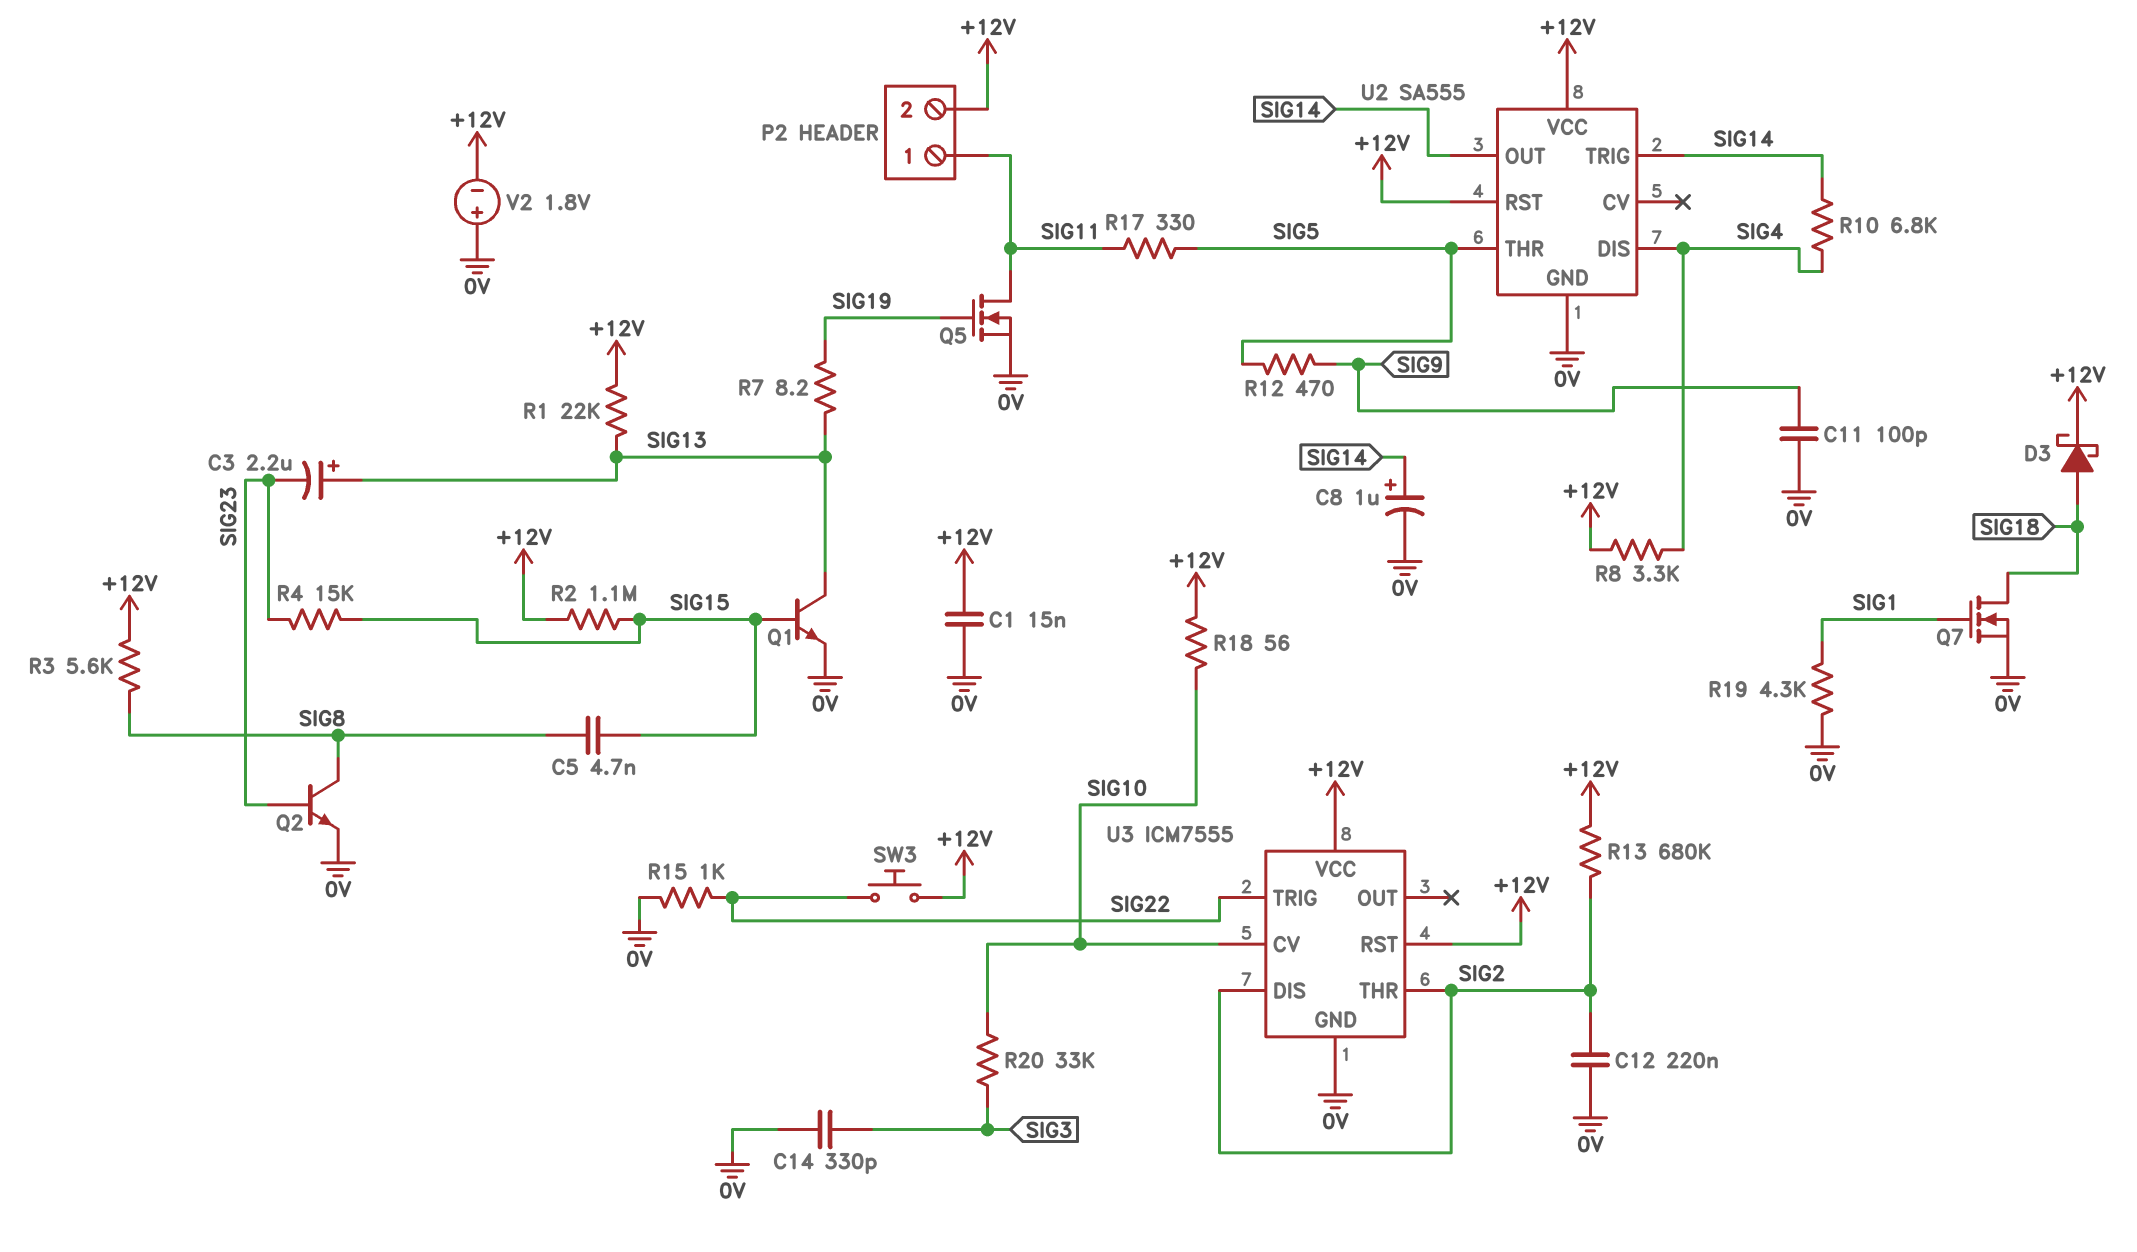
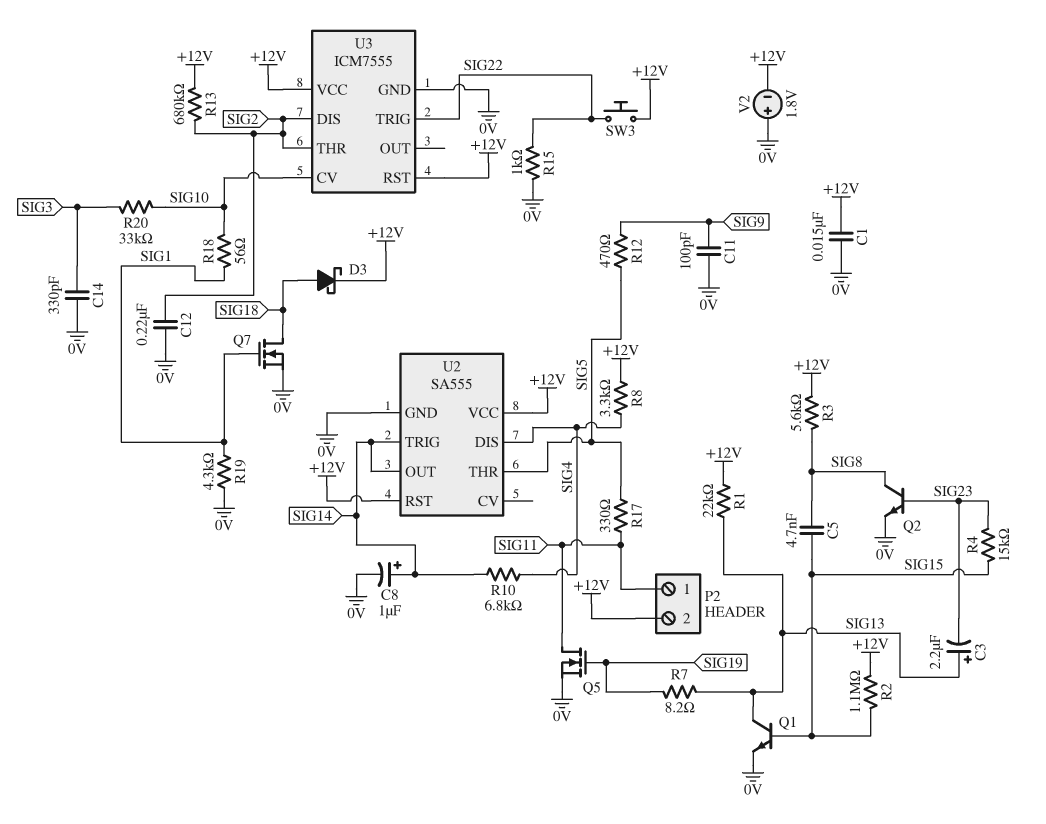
R18: 56 (+12V, SIG10) -> 56 (SIG1, SIG10)

